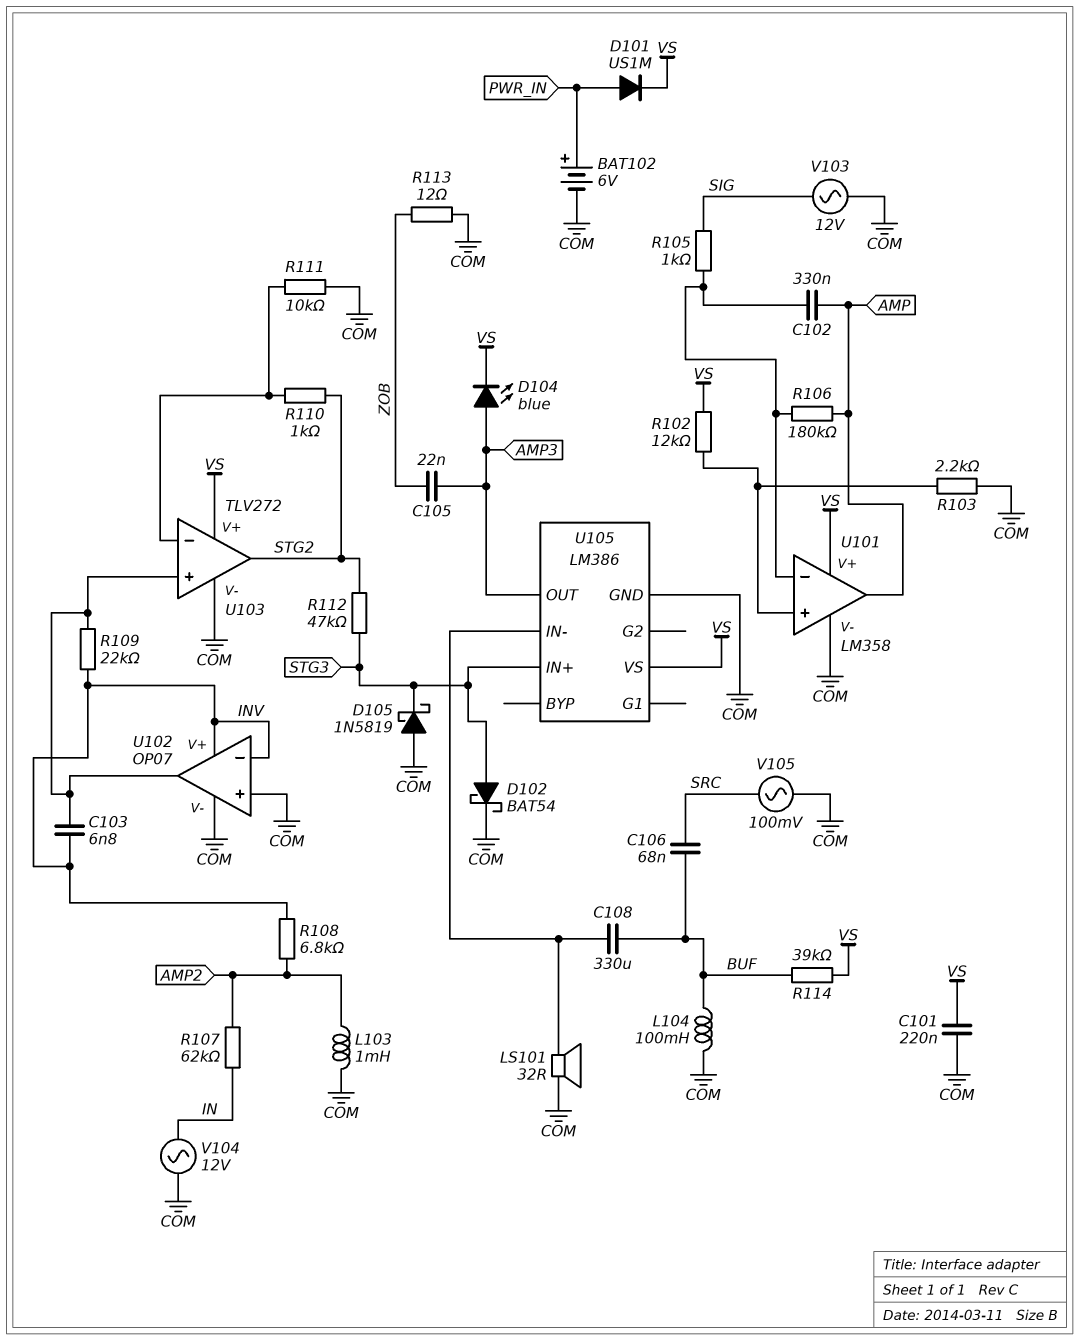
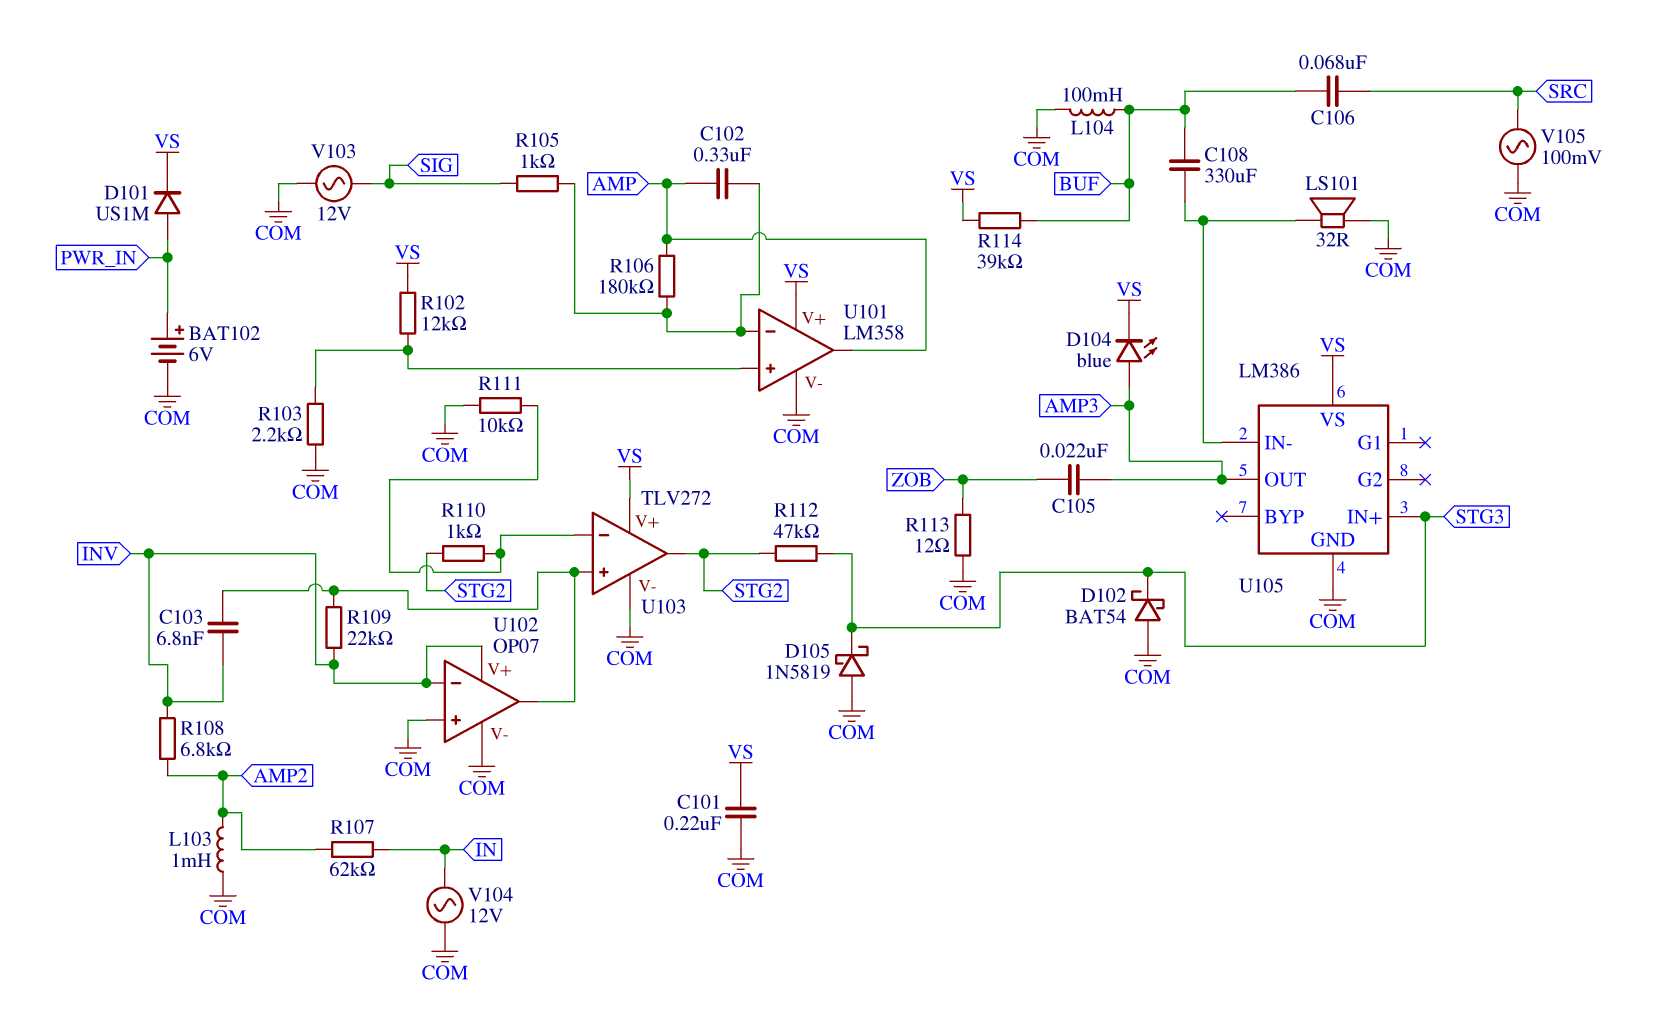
D102: schottky BAT54 (A STG3, K COM) -> schottky BAT54 (A COM, K STG3)

